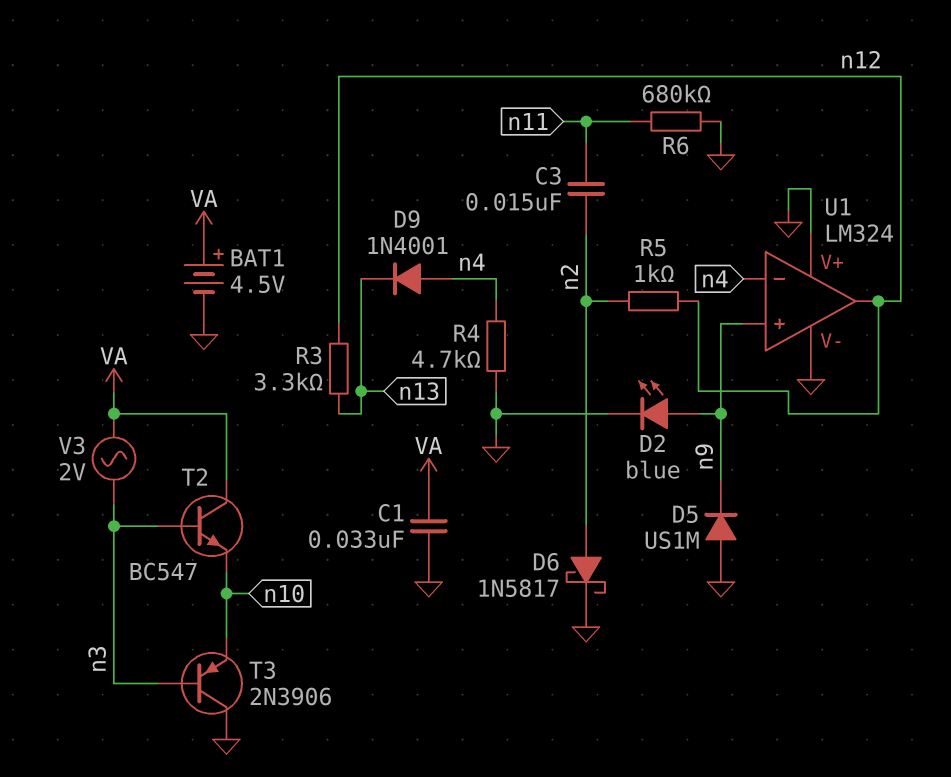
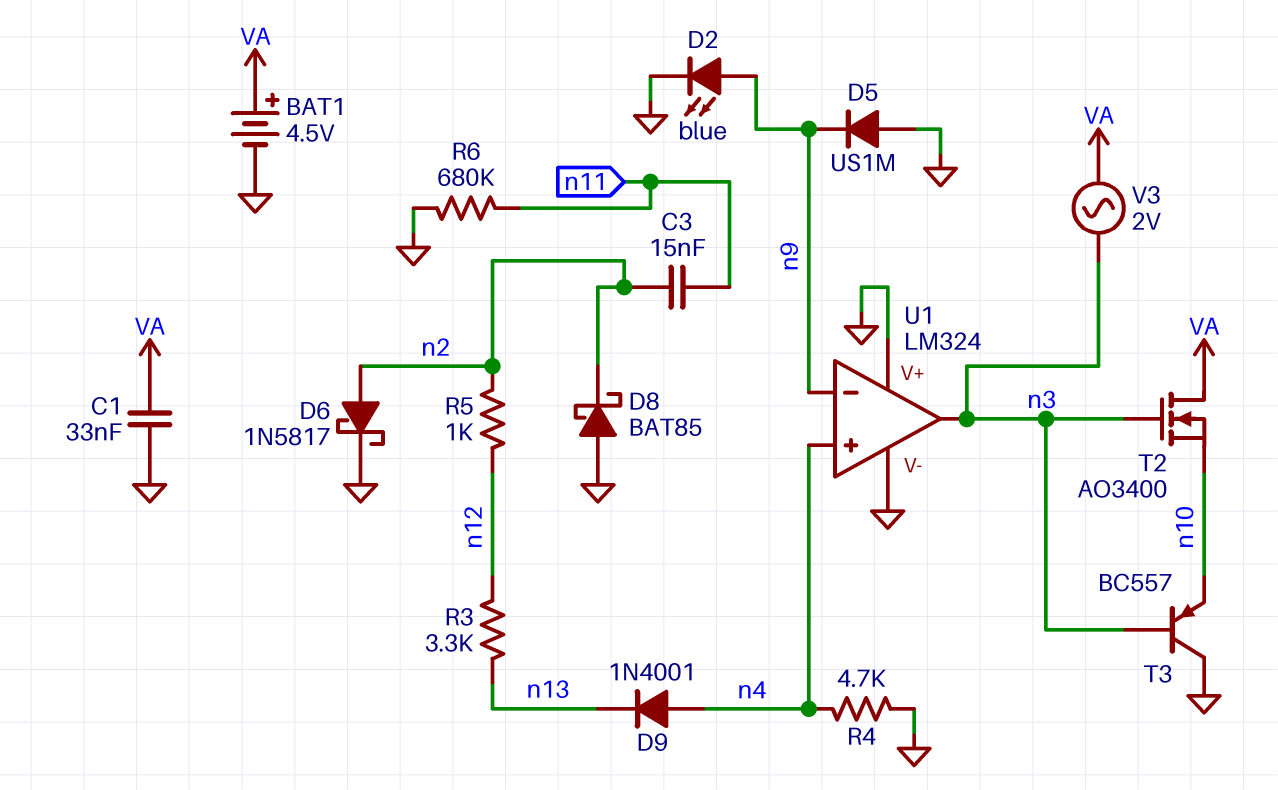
D8: none -> schottky BAT85 (A GND, K n2)
T2: NPN BC547 (B n3, C VA, E n10) -> NMOS AO3400 (G n3, D VA, S n10)
T3: PNP 2N3906 (B n3, C GND, E n10) -> PNP BC557 (B n3, C GND, E n10)
U1 pin in+: n9 -> n4
U1 pin in-: n4 -> n9
U1 pin out: n12 -> n3

